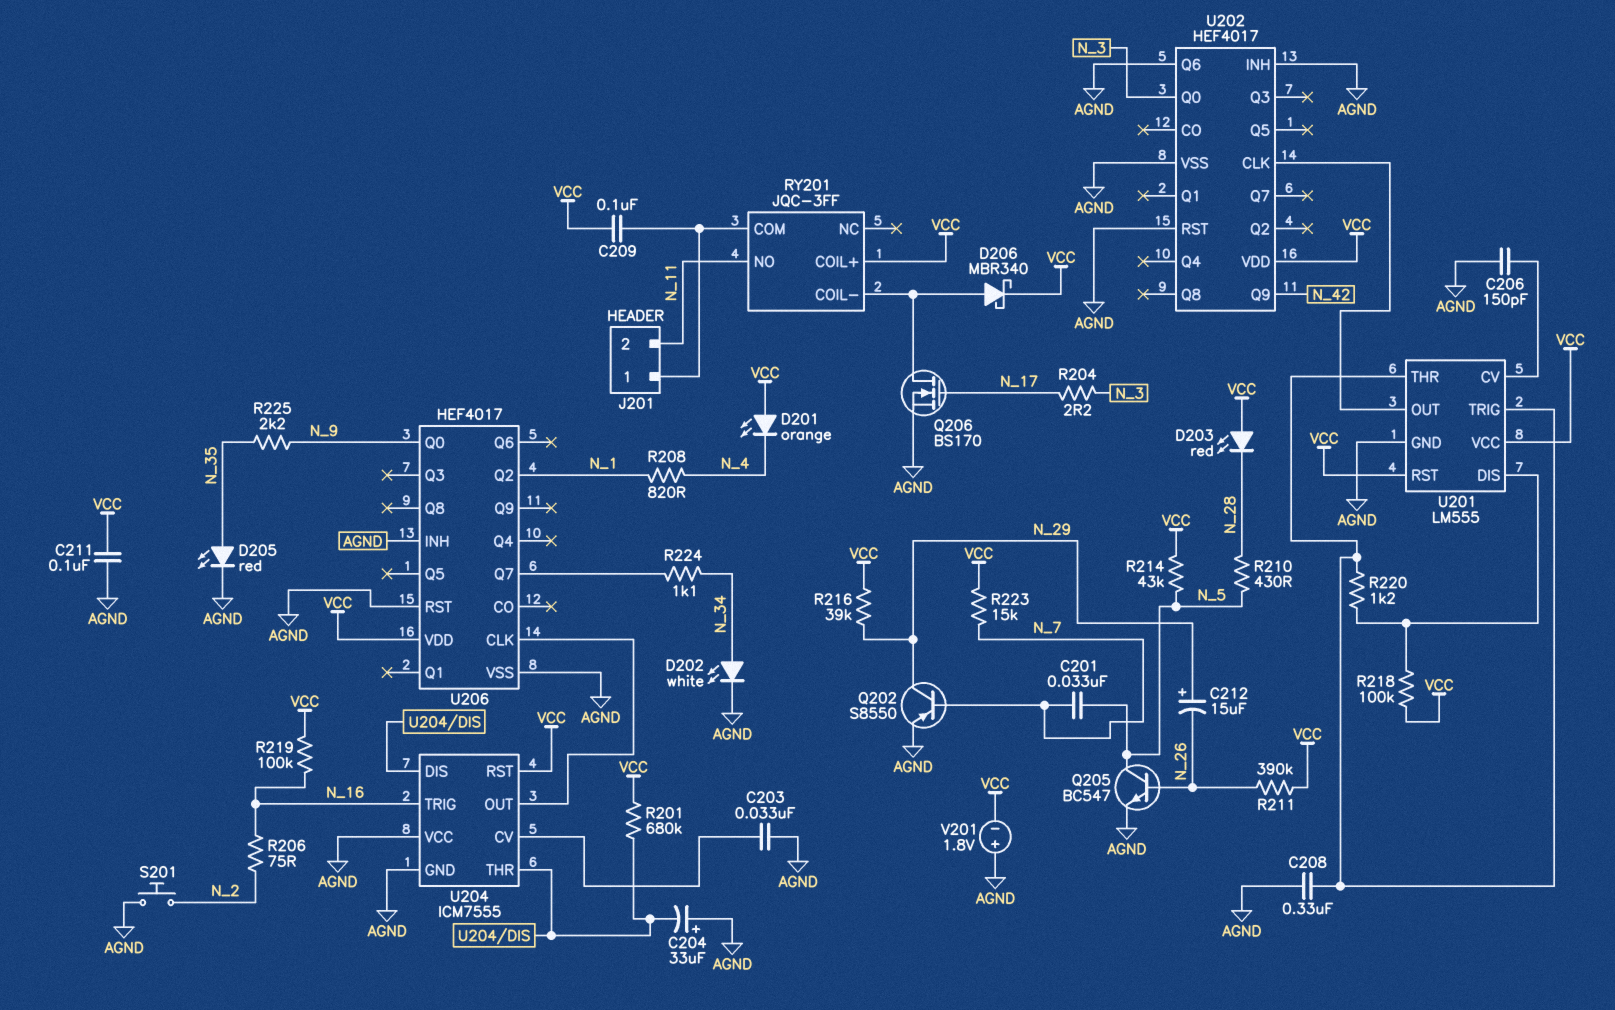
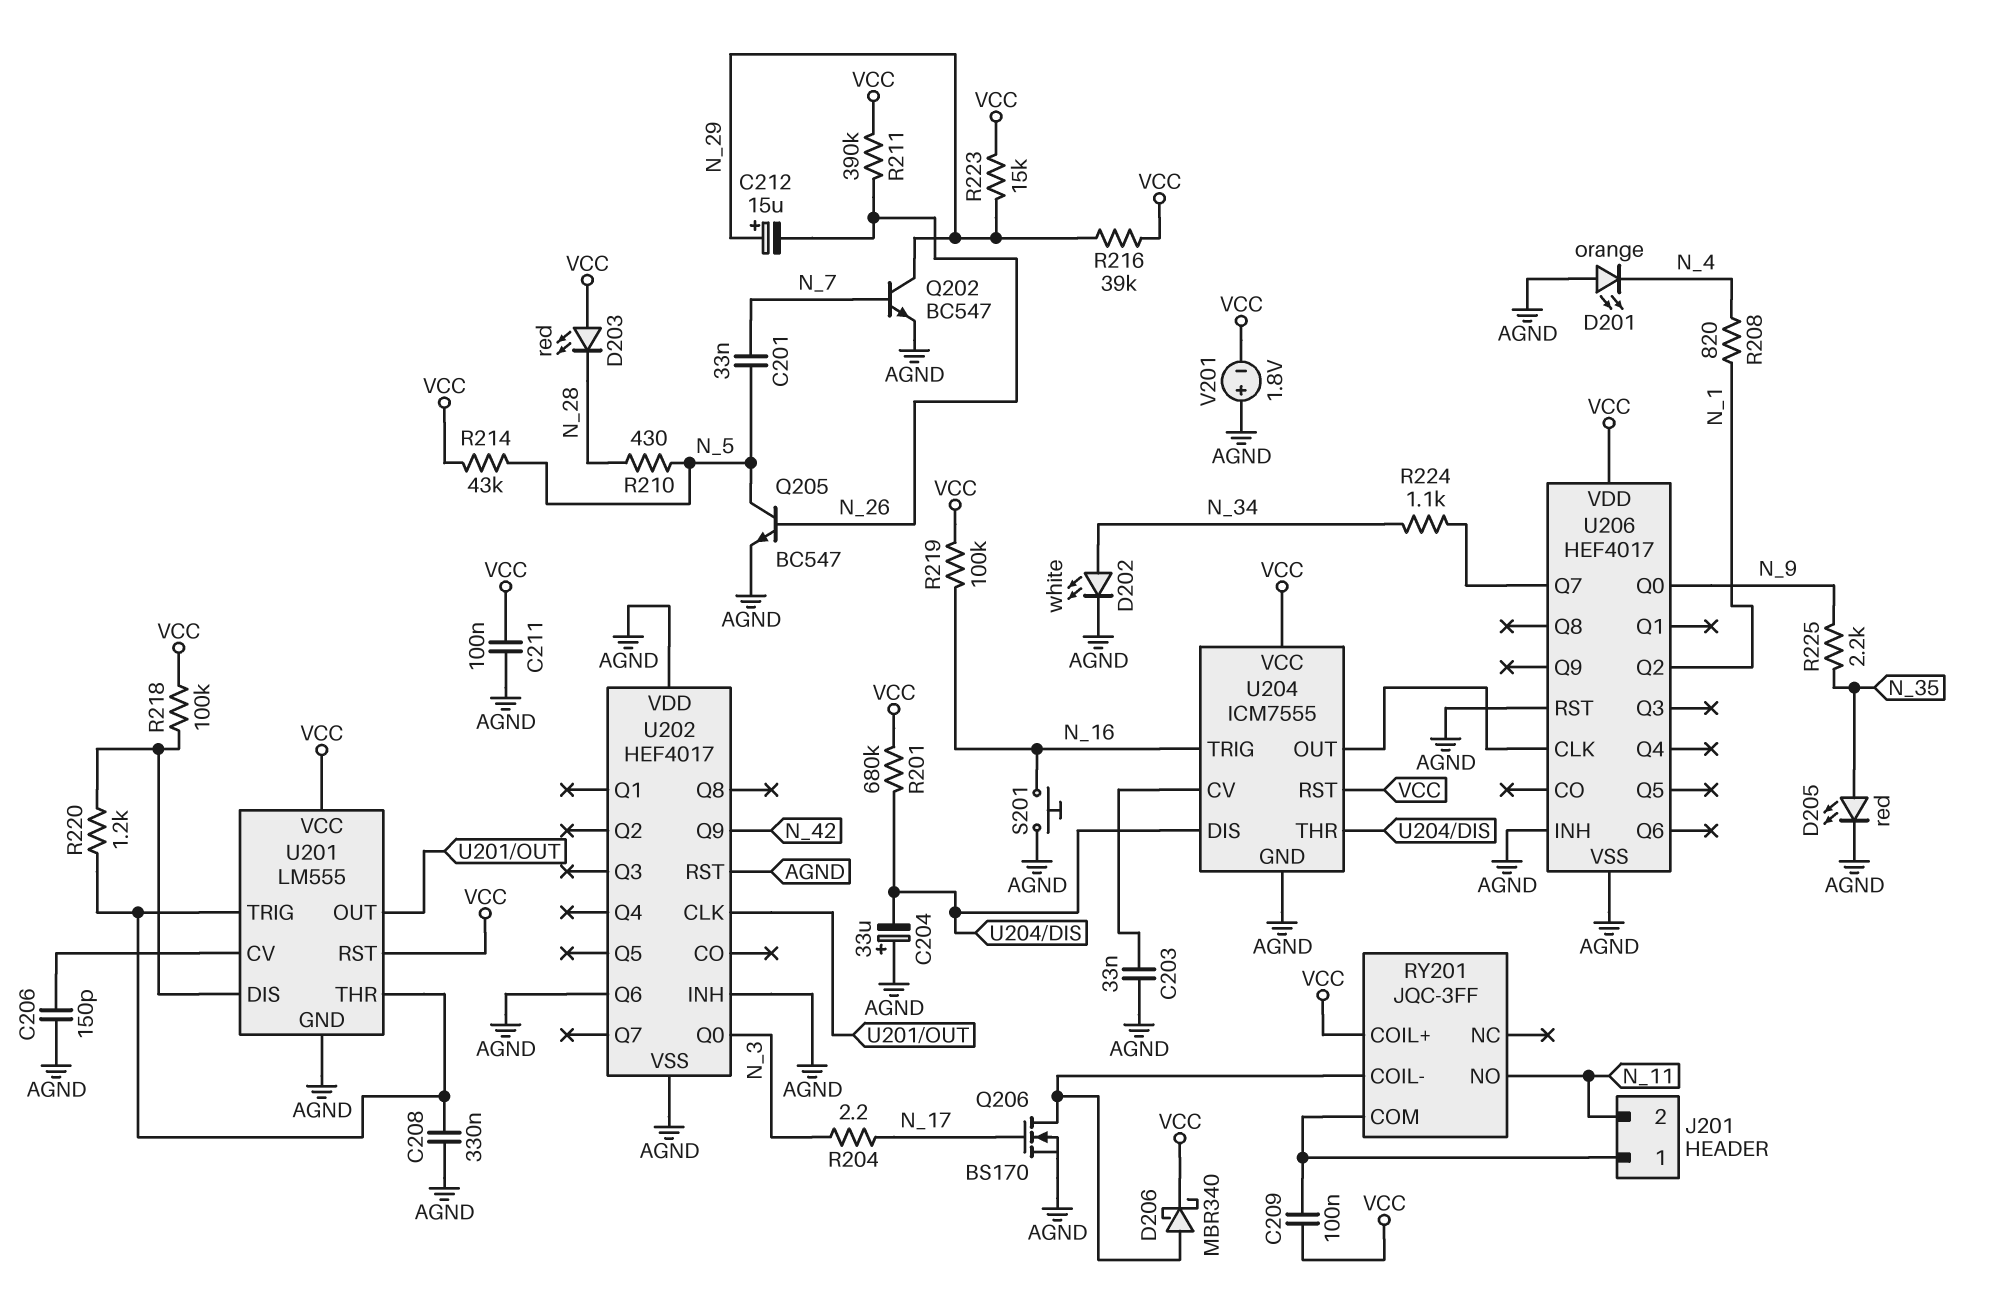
D201: LED orange (A VCC, K N_4) -> LED orange (A AGND, K N_4)
Q202: PNP S8550 (B N_7, C N_29, E AGND) -> NPN BC547 (B N_7, C N_29, E AGND)
R206: 75 (N_2, N_16) -> none
R223: 15k (N_7, VCC) -> 15k (N_29, VCC)
S201: button (AGND, N_2) -> button (AGND, N_16)
U202 pin VDD: VCC -> AGND
U204 pin VCC: AGND -> VCC

